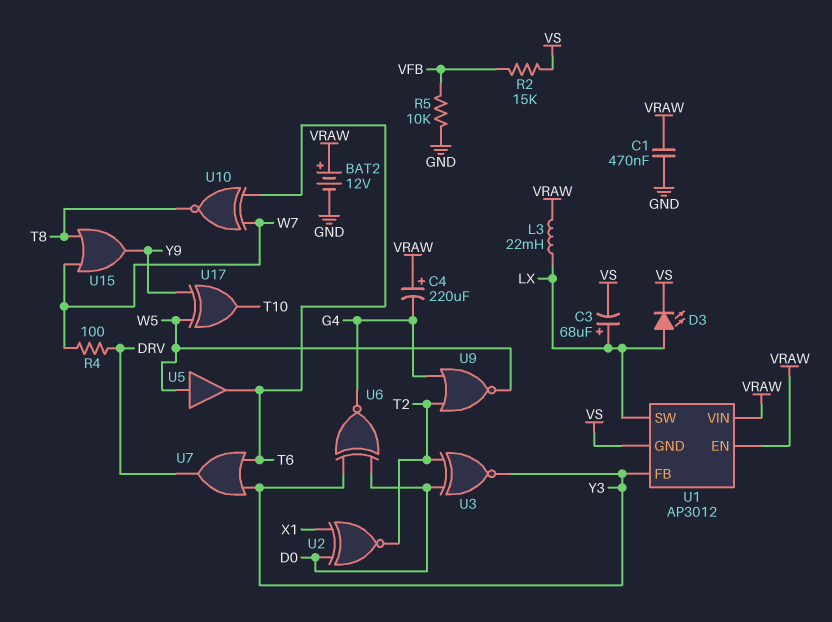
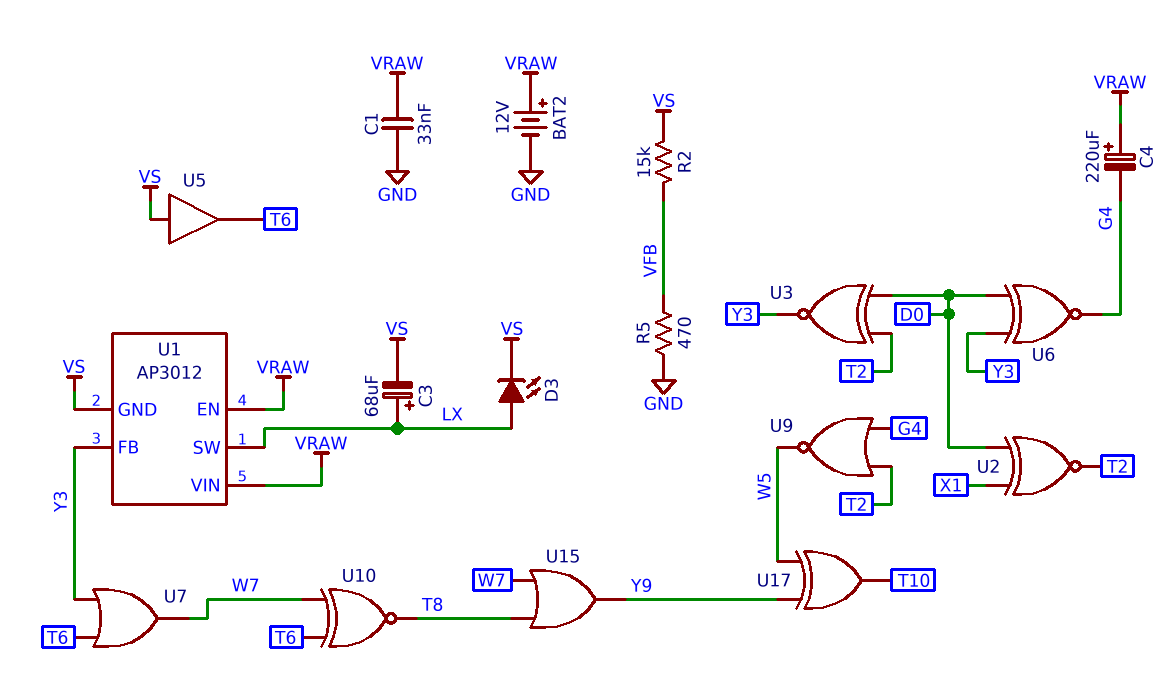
C1: 470nF (GND, VRAW) -> 33nF (GND, VRAW)
L3: 22mH (LX, VRAW) -> none
R4: 100 (DRV, W7) -> none
R5: 10k (GND, VFB) -> 470 (GND, VFB)
U5: buffer (in W5, out T6) -> buffer (in VS, out T6)
U7: OR (in T6, in Y3, out DRV) -> OR (in T6, in Y3, out W7)

